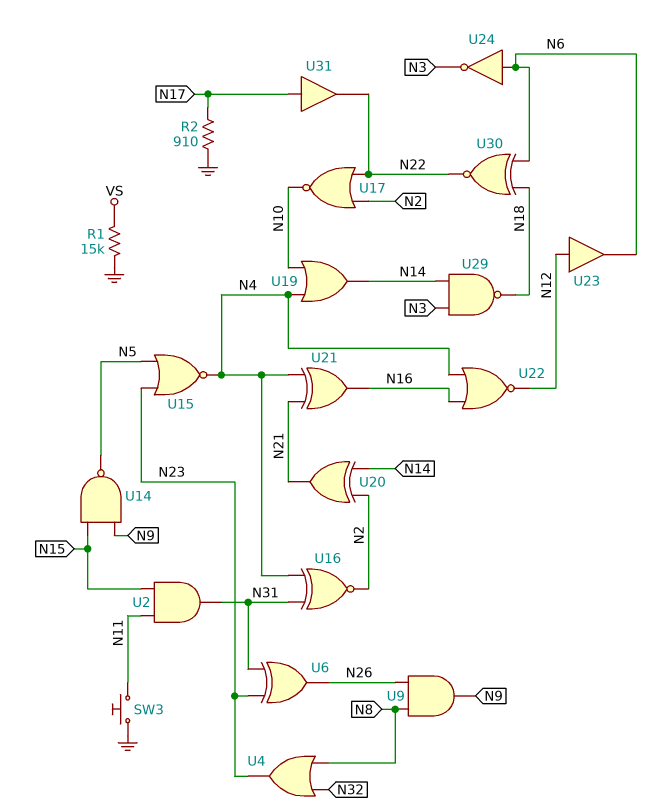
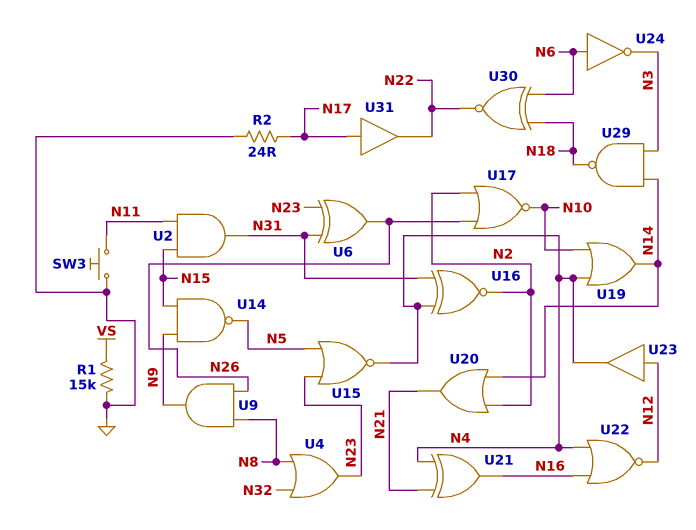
R2: 910 (GND, N17) -> 24 (GND, N17)
U17: NOR (in N2, in N22, out N10) -> NOR (in N2, in N26, out N10)
U20: XOR (in N2, in N14, out N21) -> OR (in N2, in N14, out N21)
U23: buffer (in N12, out N6) -> buffer (in N12, out N4)

